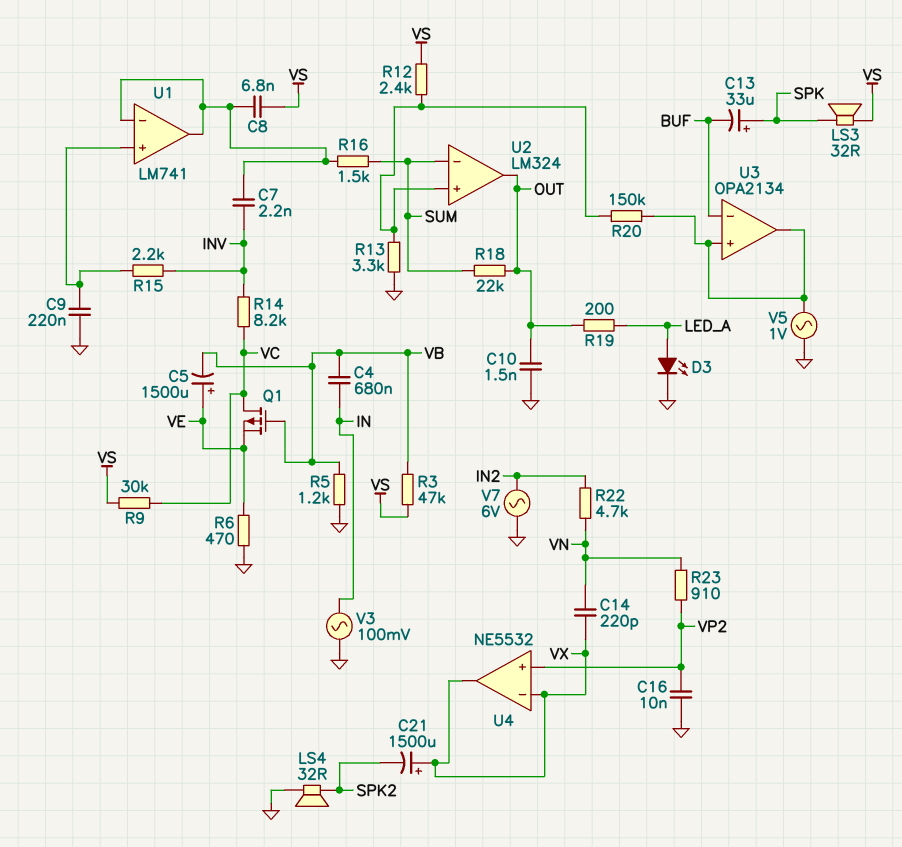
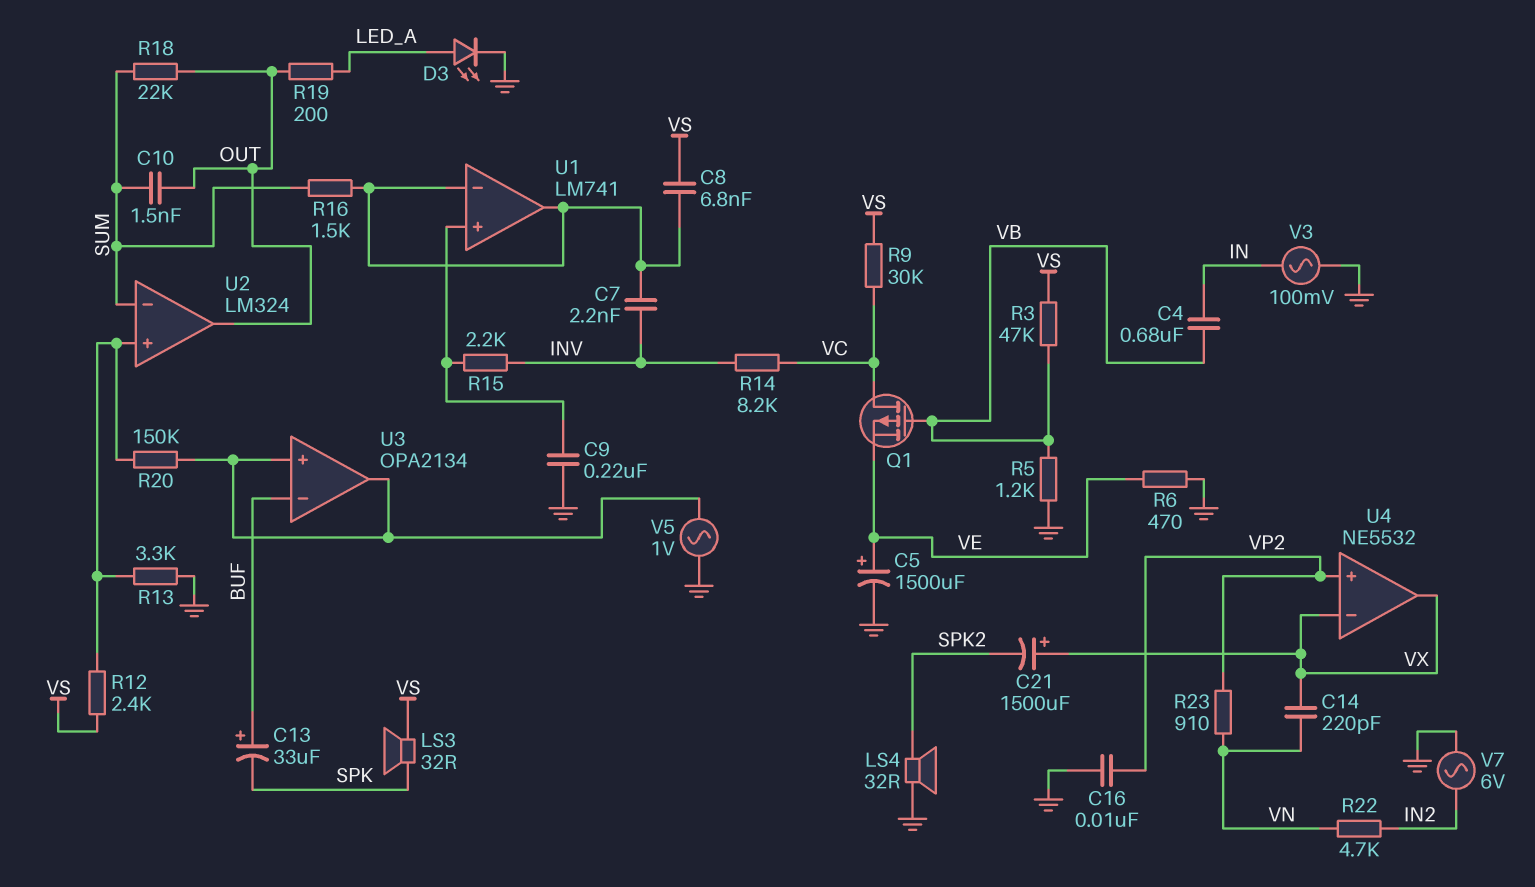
C5: 1500uF (plus VE, minus VB) -> 1500uF (plus VE, minus GND)
C10: 1.5nF (GND, OUT) -> 1.5nF (OUT, SUM)
C13: 33uF (plus SPK, minus BUF) -> 33uF (plus BUF, minus SPK)

